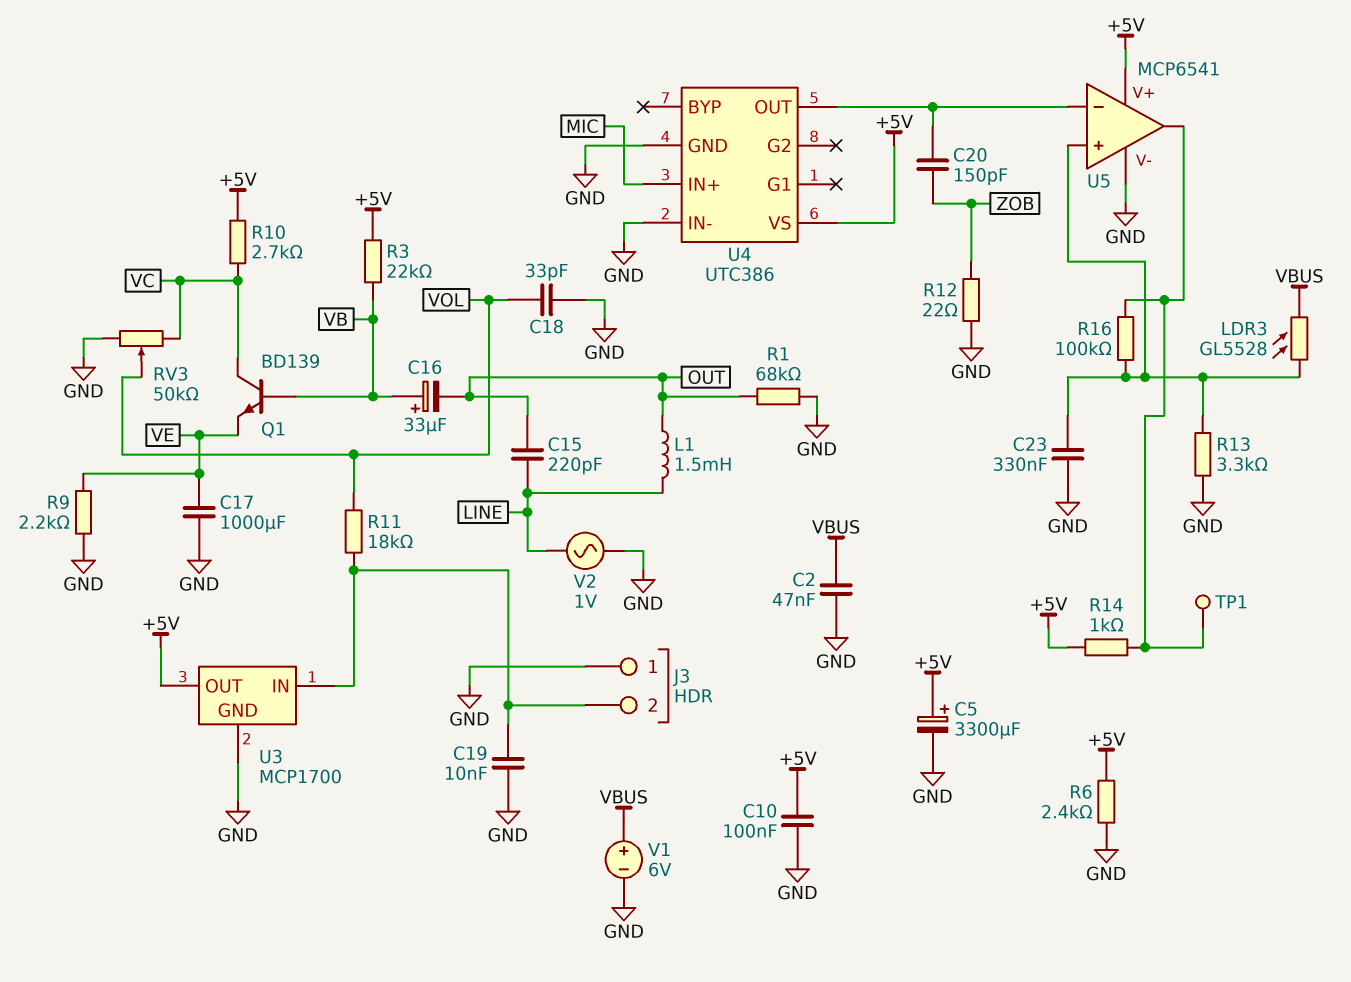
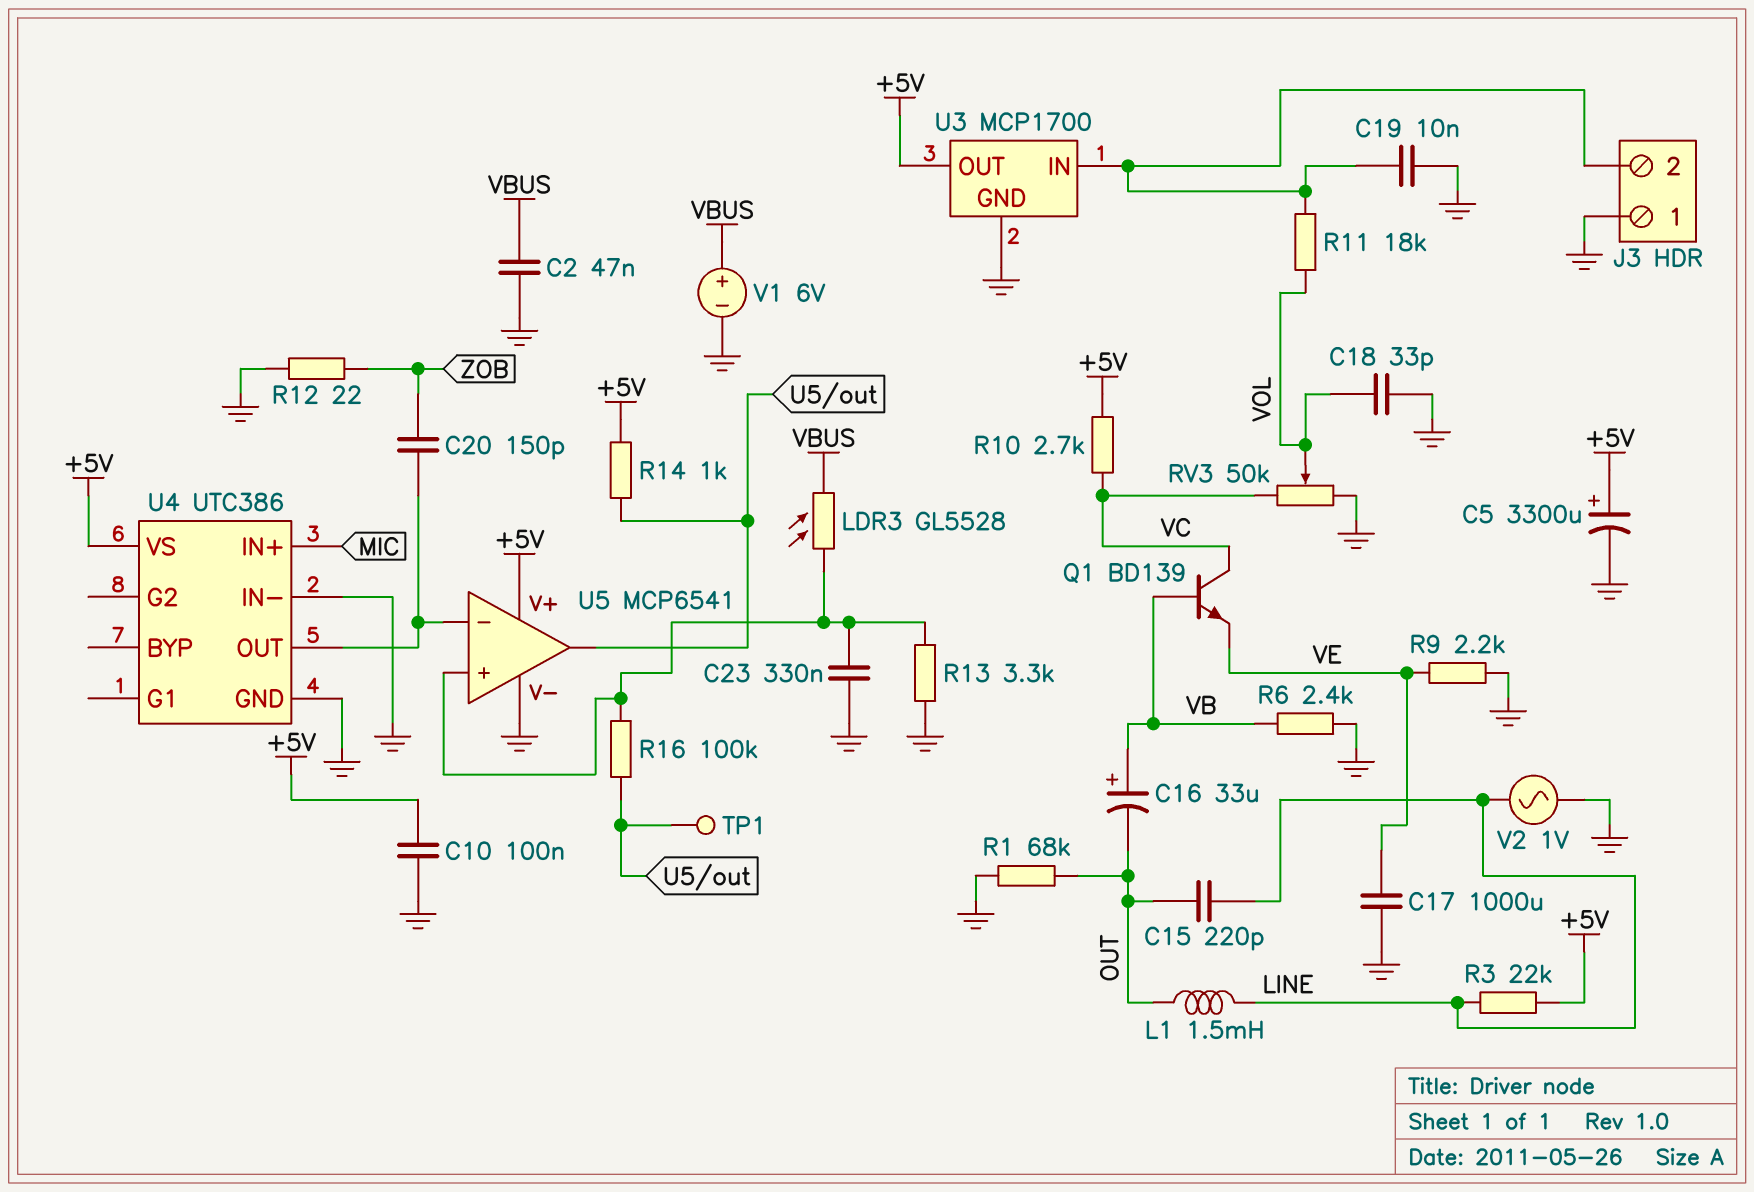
R3: 22k (+5V, VB) -> 22k (+5V, LINE)
R6: 2.4k (+5V, GND) -> 2.4k (GND, VB)

